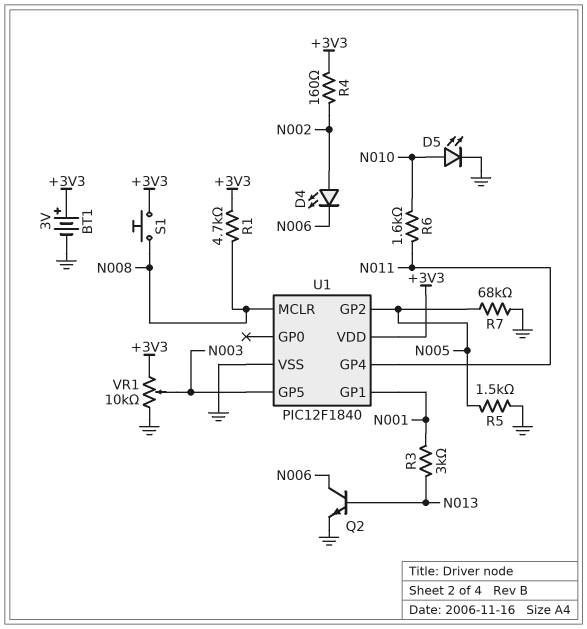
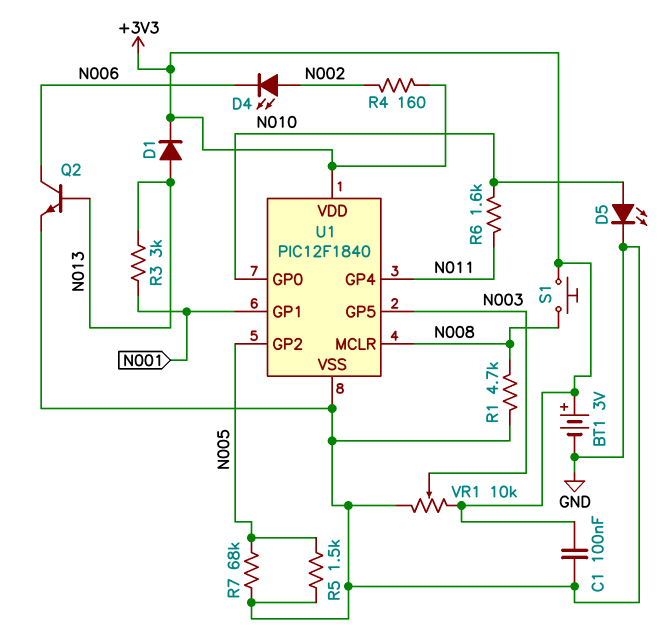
C1: none -> 100nF (+3V3, GND)
D1: none -> diode (A N013, K +3V3)
R1: 4.7k (+3V3, N008) -> 4.7k (GND, N008)
U1 pin GP0: none -> N010

